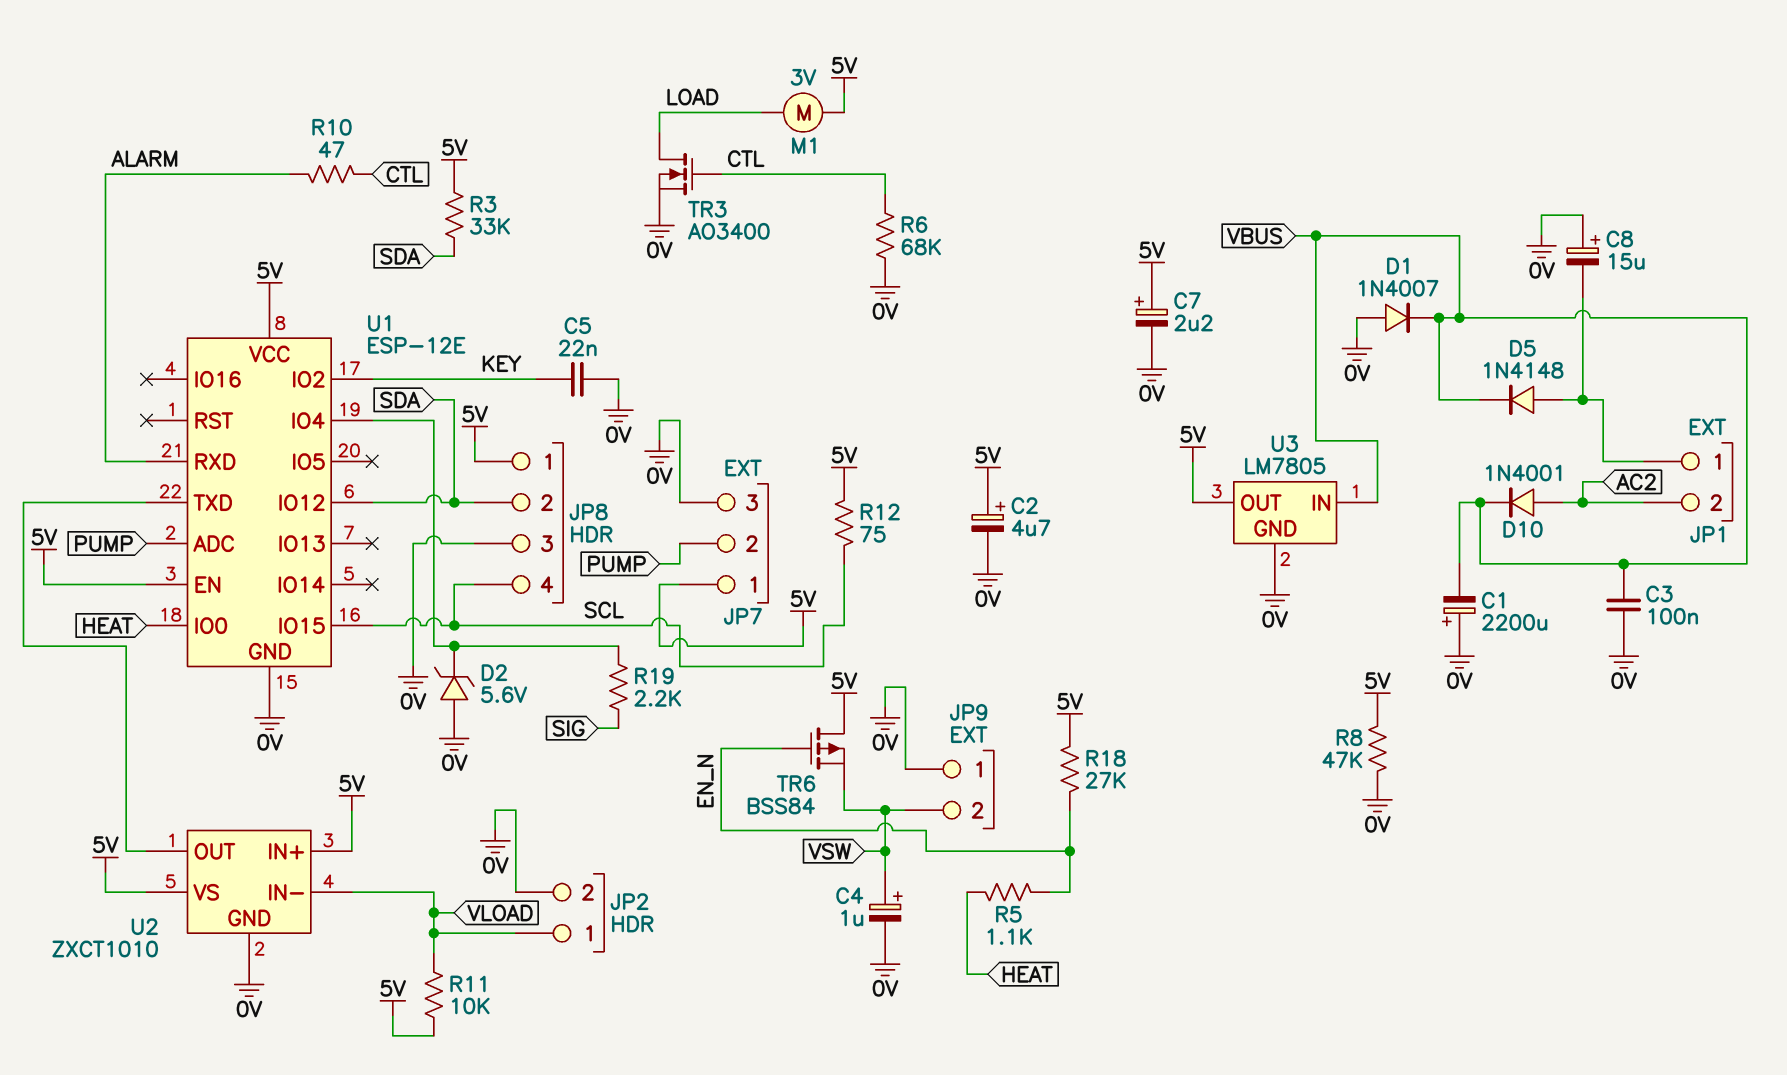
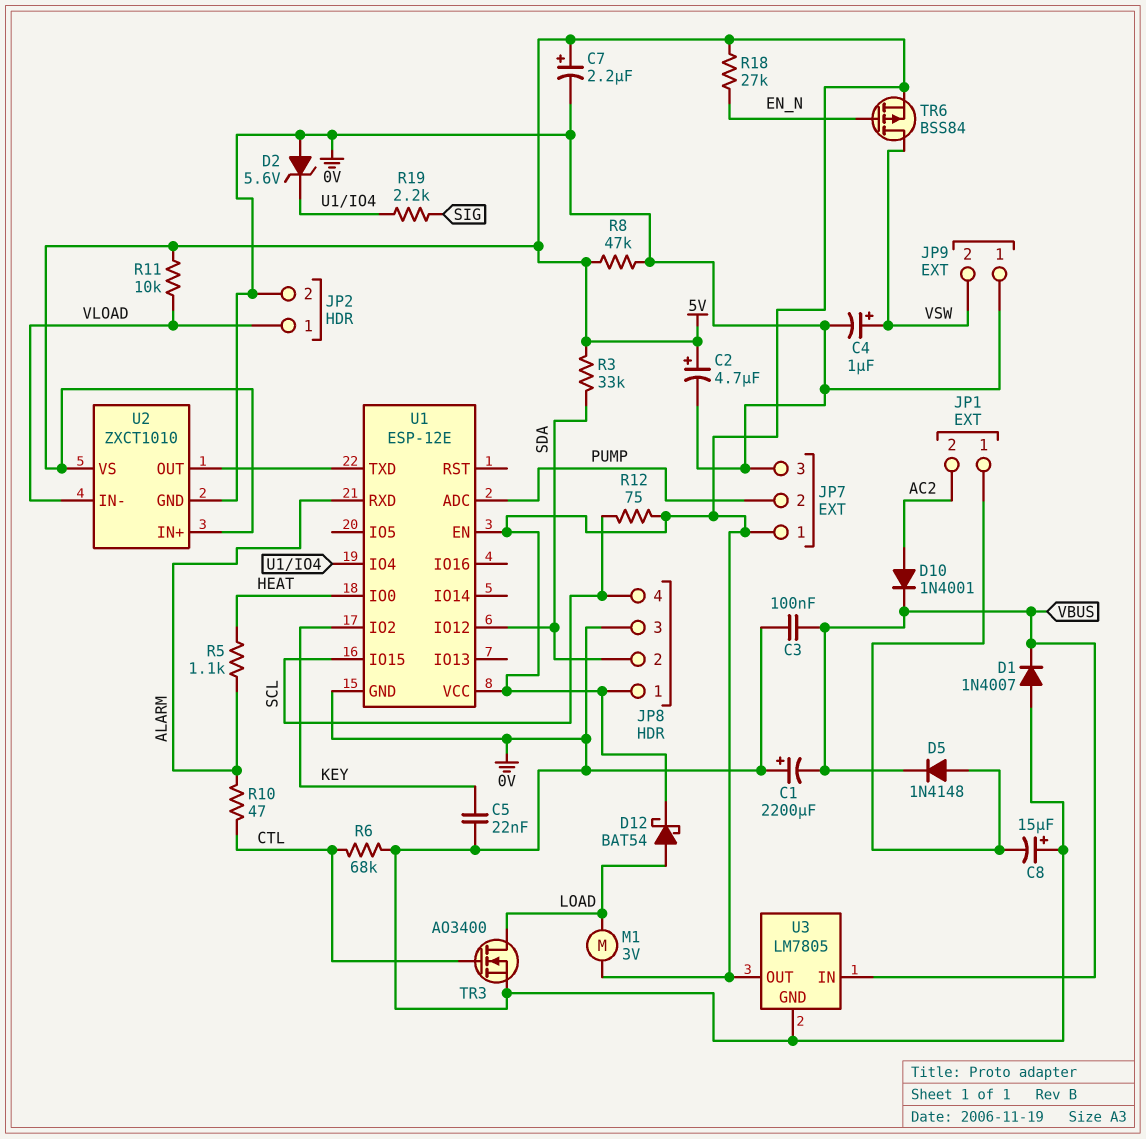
D12: none -> schottky BAT54 (A LOAD, K 5V)
R5: 1.1k (EN_N, HEAT) -> 1.1k (ALARM, HEAT)
TR6: PMOS BSS84 (G EN_N, D 5V, S VSW) -> PMOS BSS84 (G EN_N, D VSW, S 5V)

